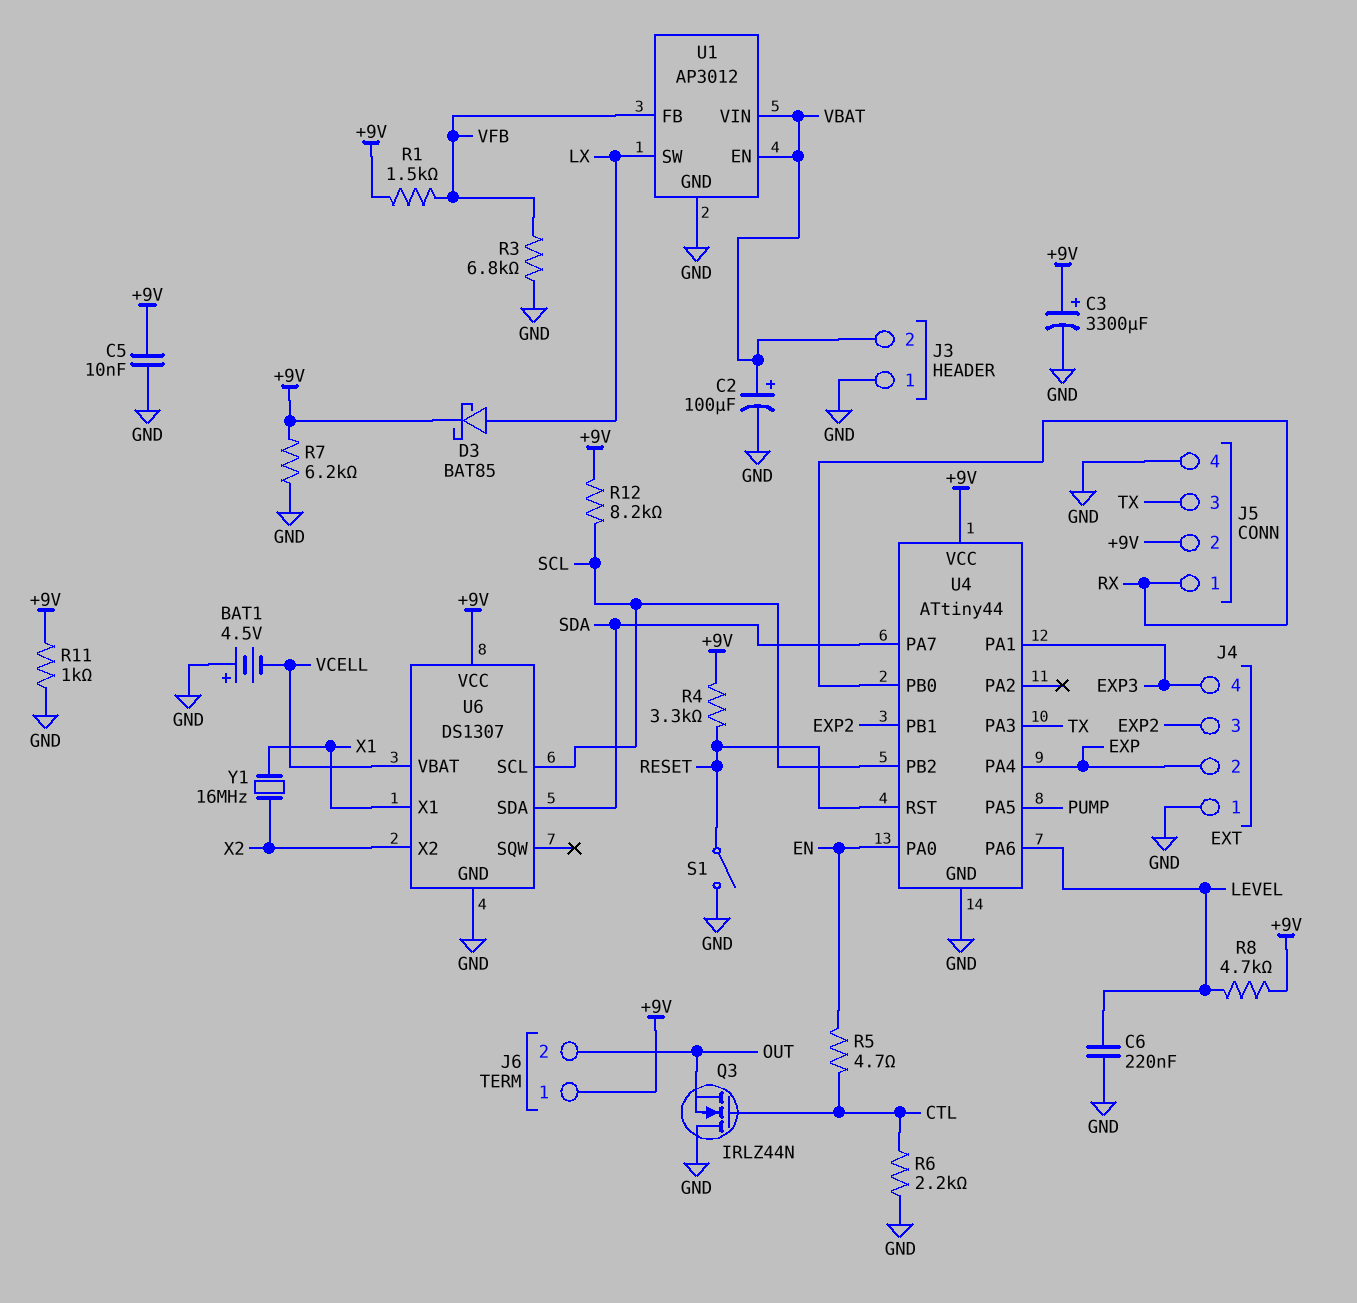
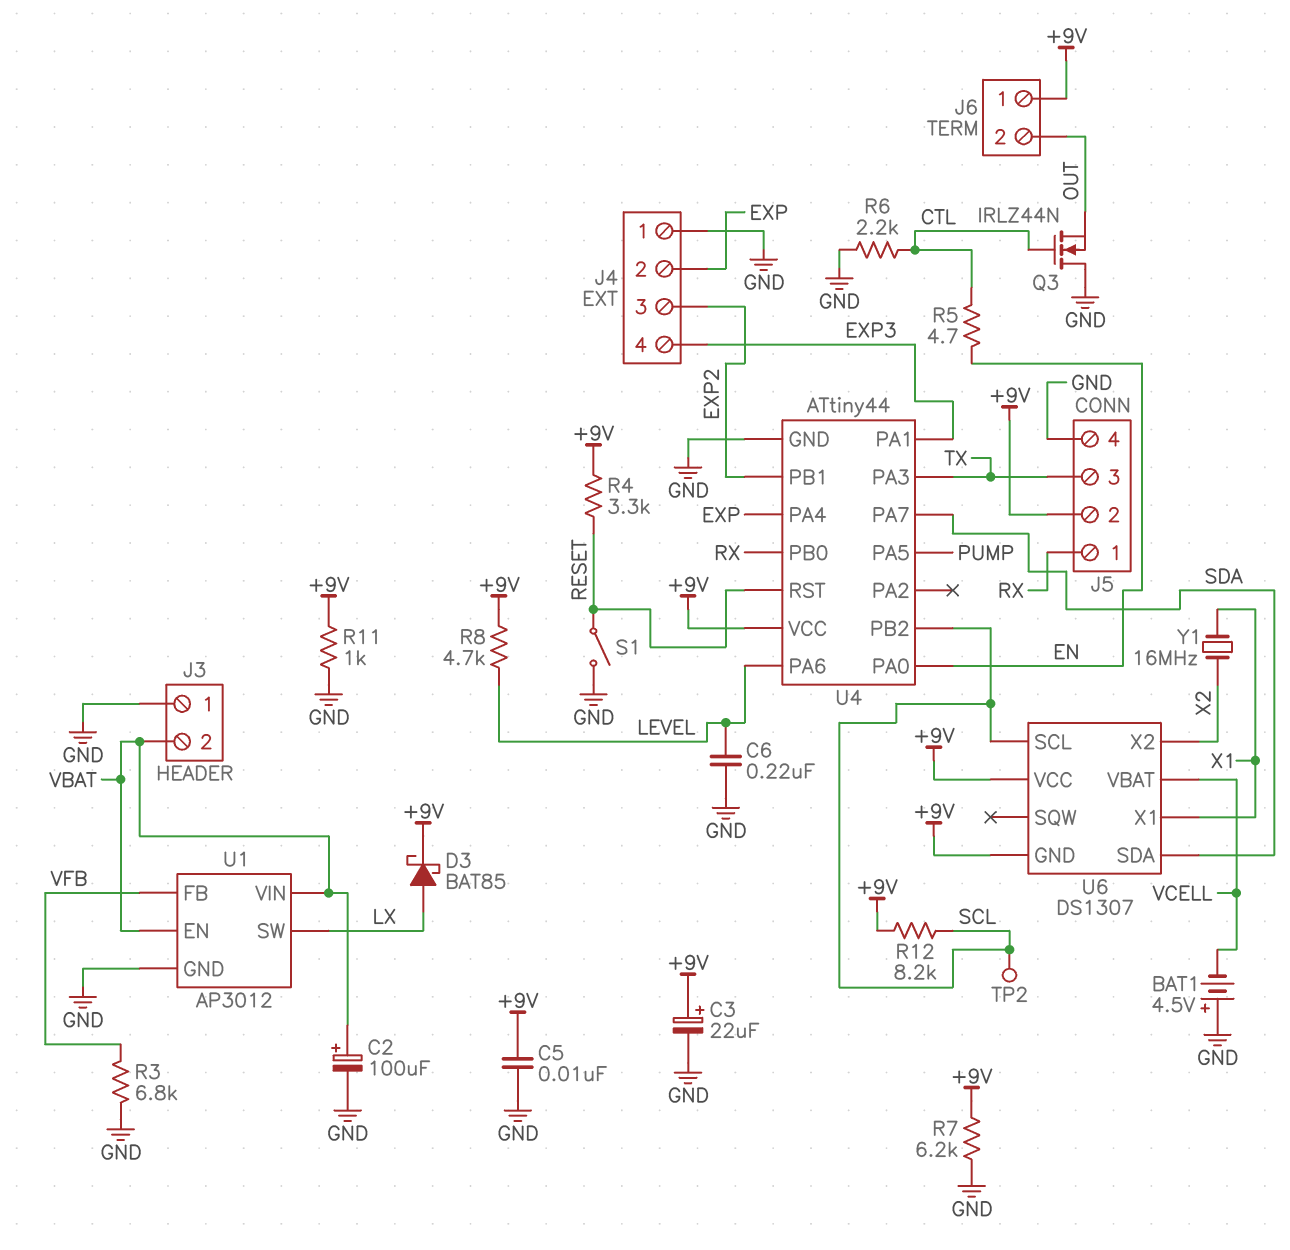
C3: 3300uF (plus +9V, minus GND) -> 22uF (plus +9V, minus GND)
R1: 1.5k (+9V, VFB) -> none
TP2: none -> test point (SCL)
U6 pin GND: GND -> +9V

